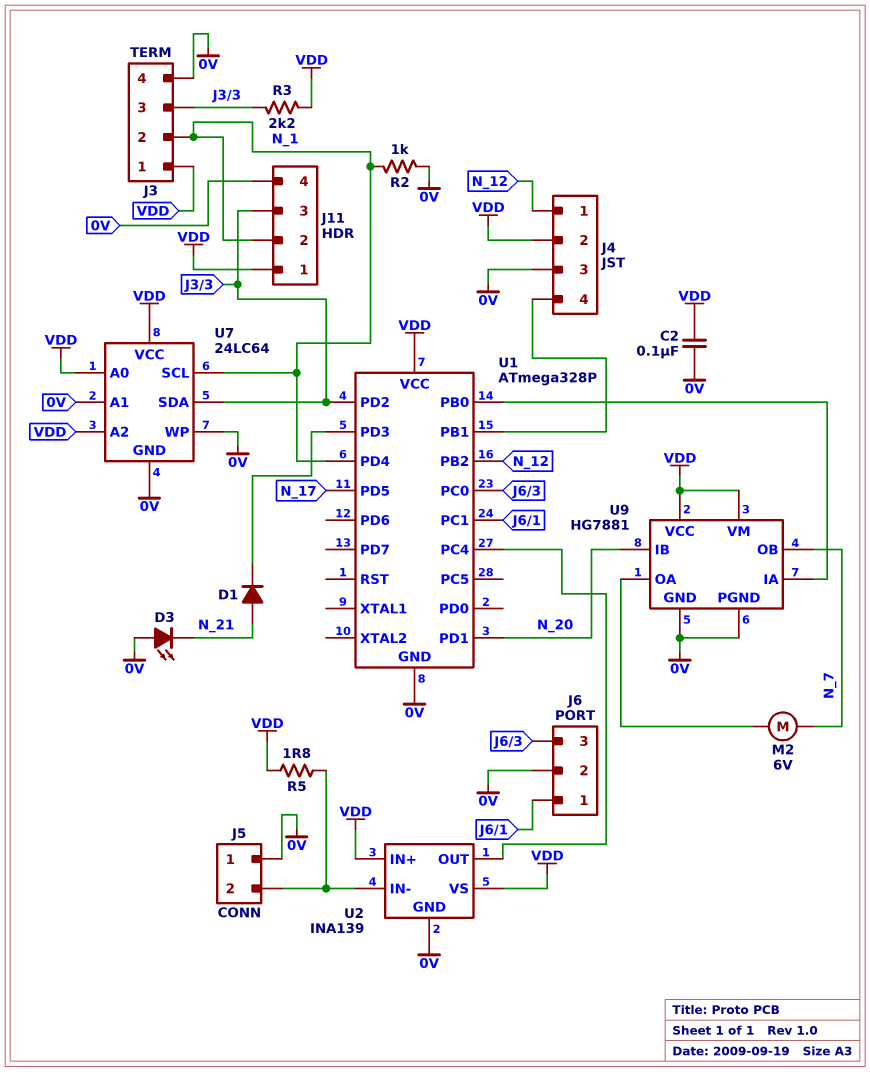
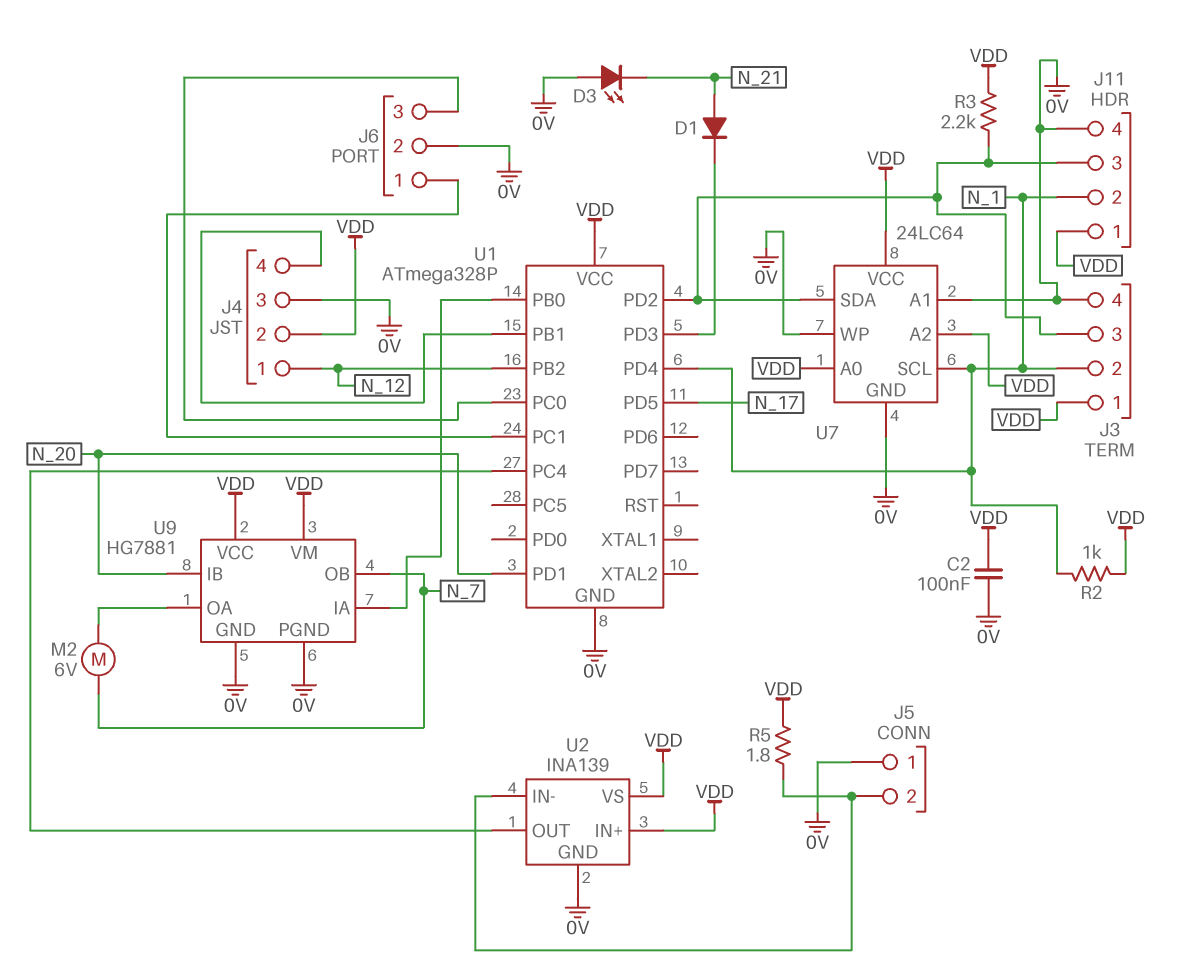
R2: 1k (0V, N_1) -> 1k (N_1, VDD)

